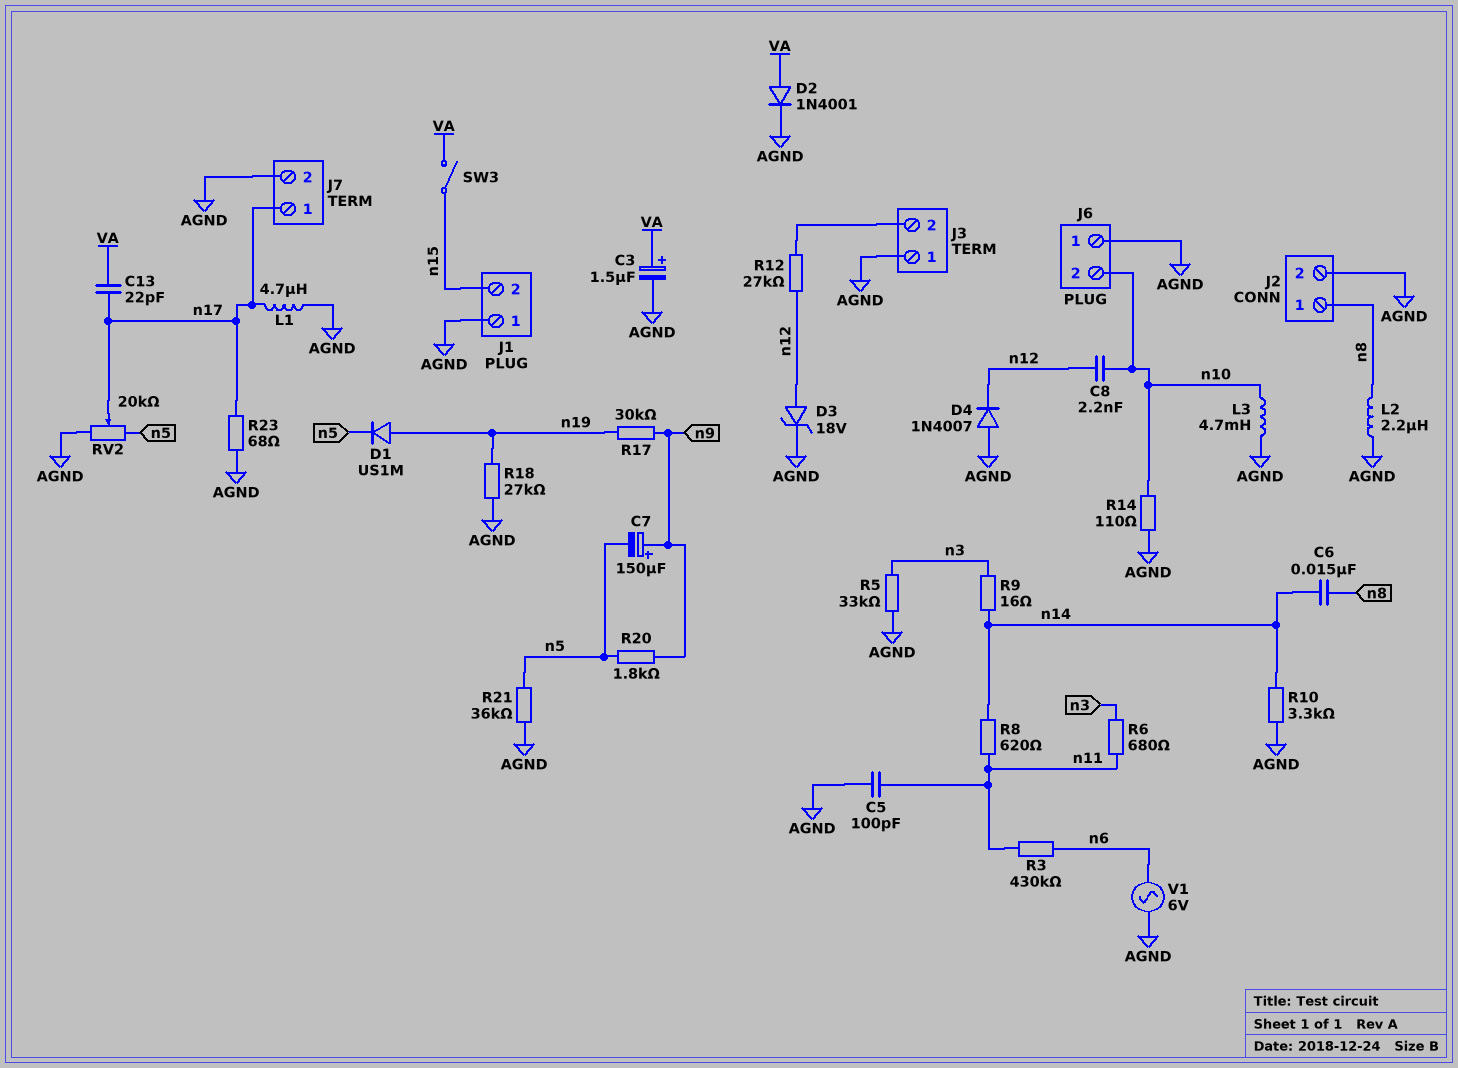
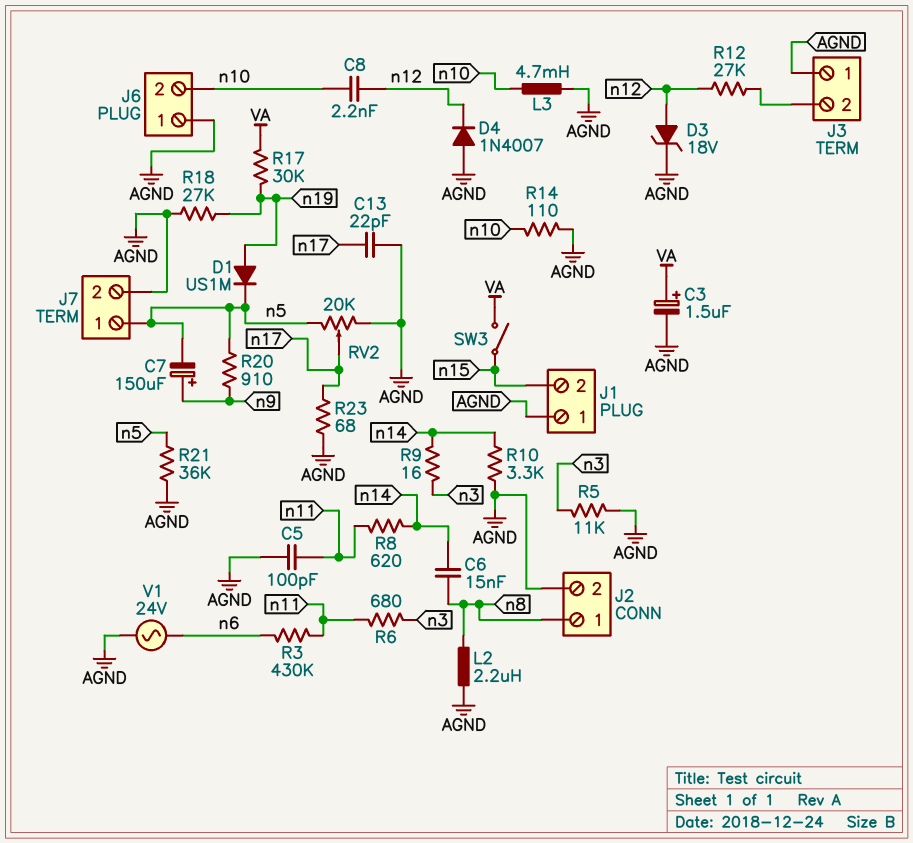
C13: 22pF (VA, n17) -> 22pF (AGND, n17)
D2: diode 1N4001 (A VA, K AGND) -> none
J7 pin 1: n17 -> n5
L1: 4.7uH (AGND, n17) -> none
R5: 33k (AGND, n3) -> 11k (AGND, n3)
R17: 30k (n9, n19) -> 30k (VA, n19)
R20: 1.8k (n5, n9) -> 910 (n5, n9)
V1: AC 6V (AGND, n6) -> AC 24V (AGND, n6)

